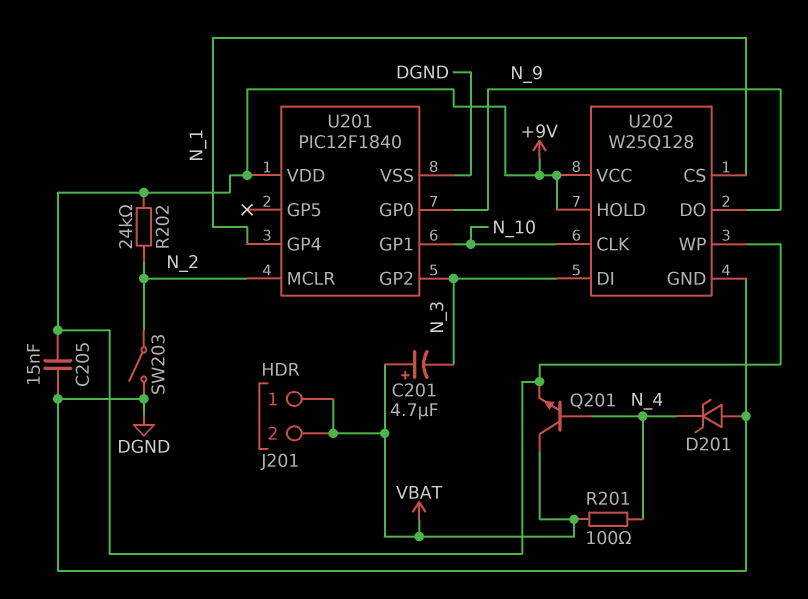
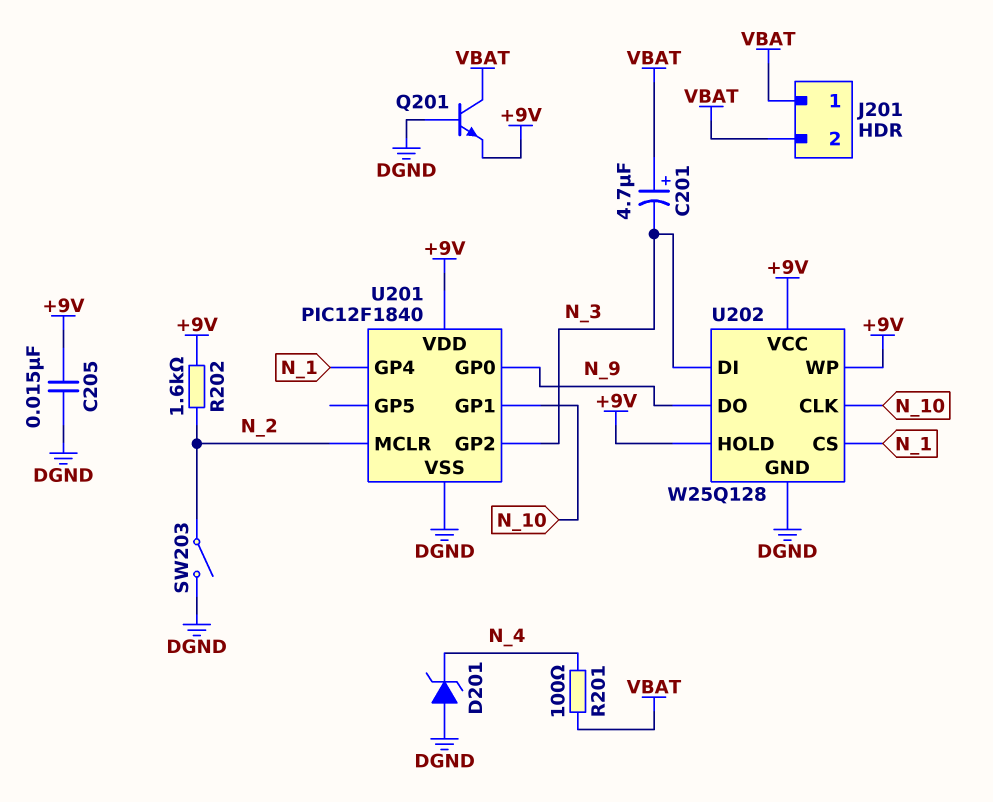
Q201: NPN (B N_4, C VBAT, E +9V) -> NPN (B DGND, C VBAT, E +9V)
R202: 24k (+9V, N_2) -> 1.6k (+9V, N_2)

